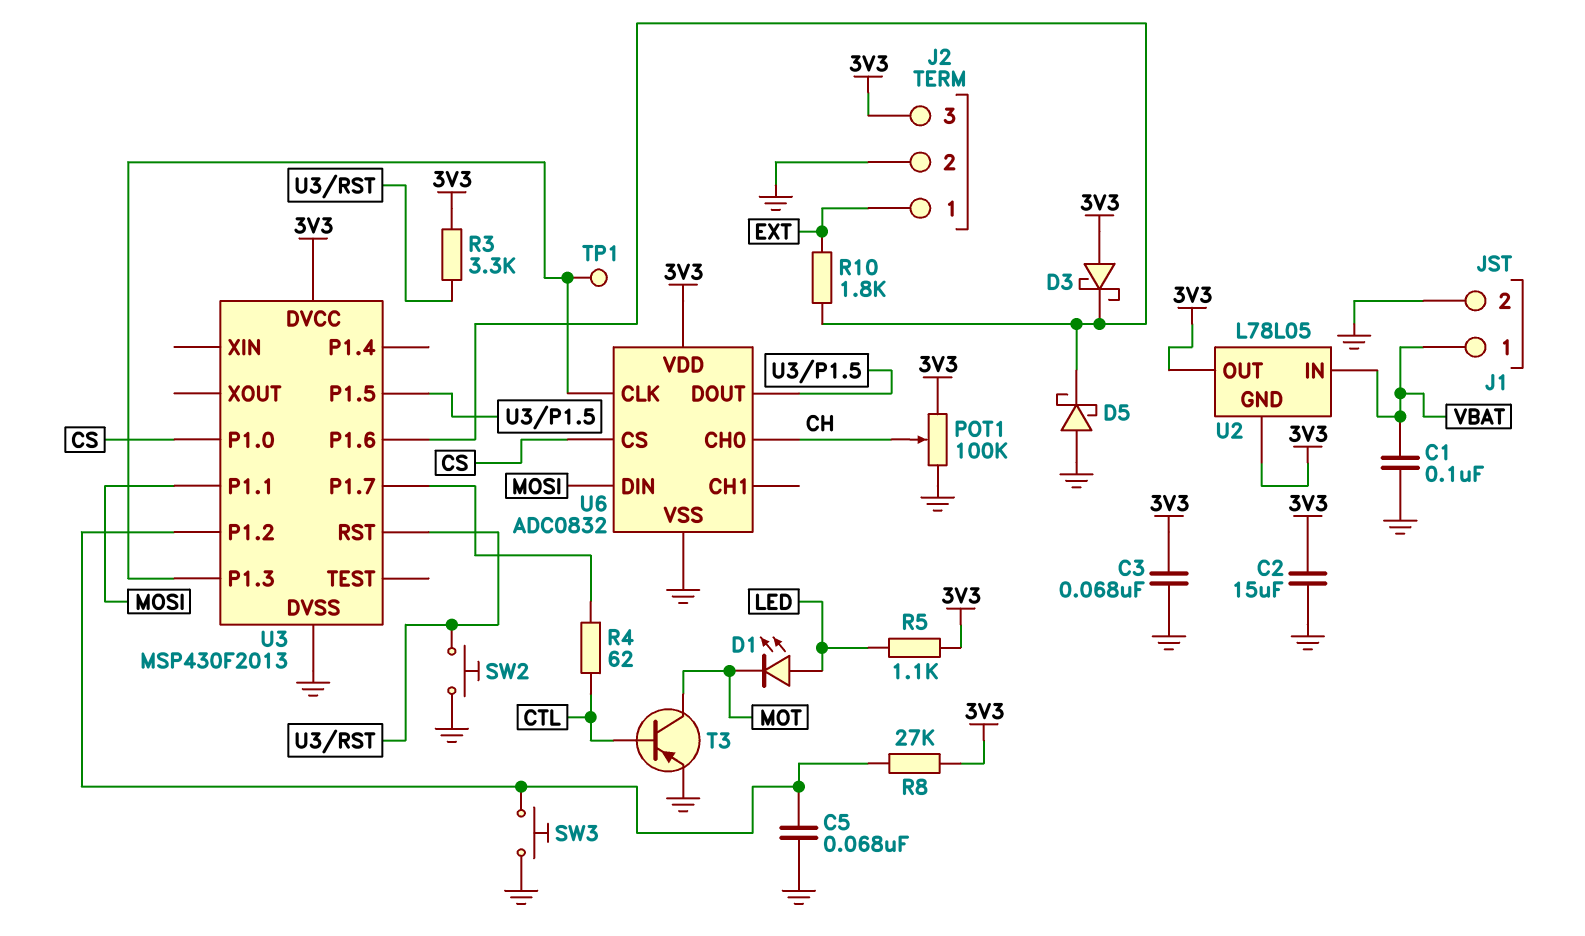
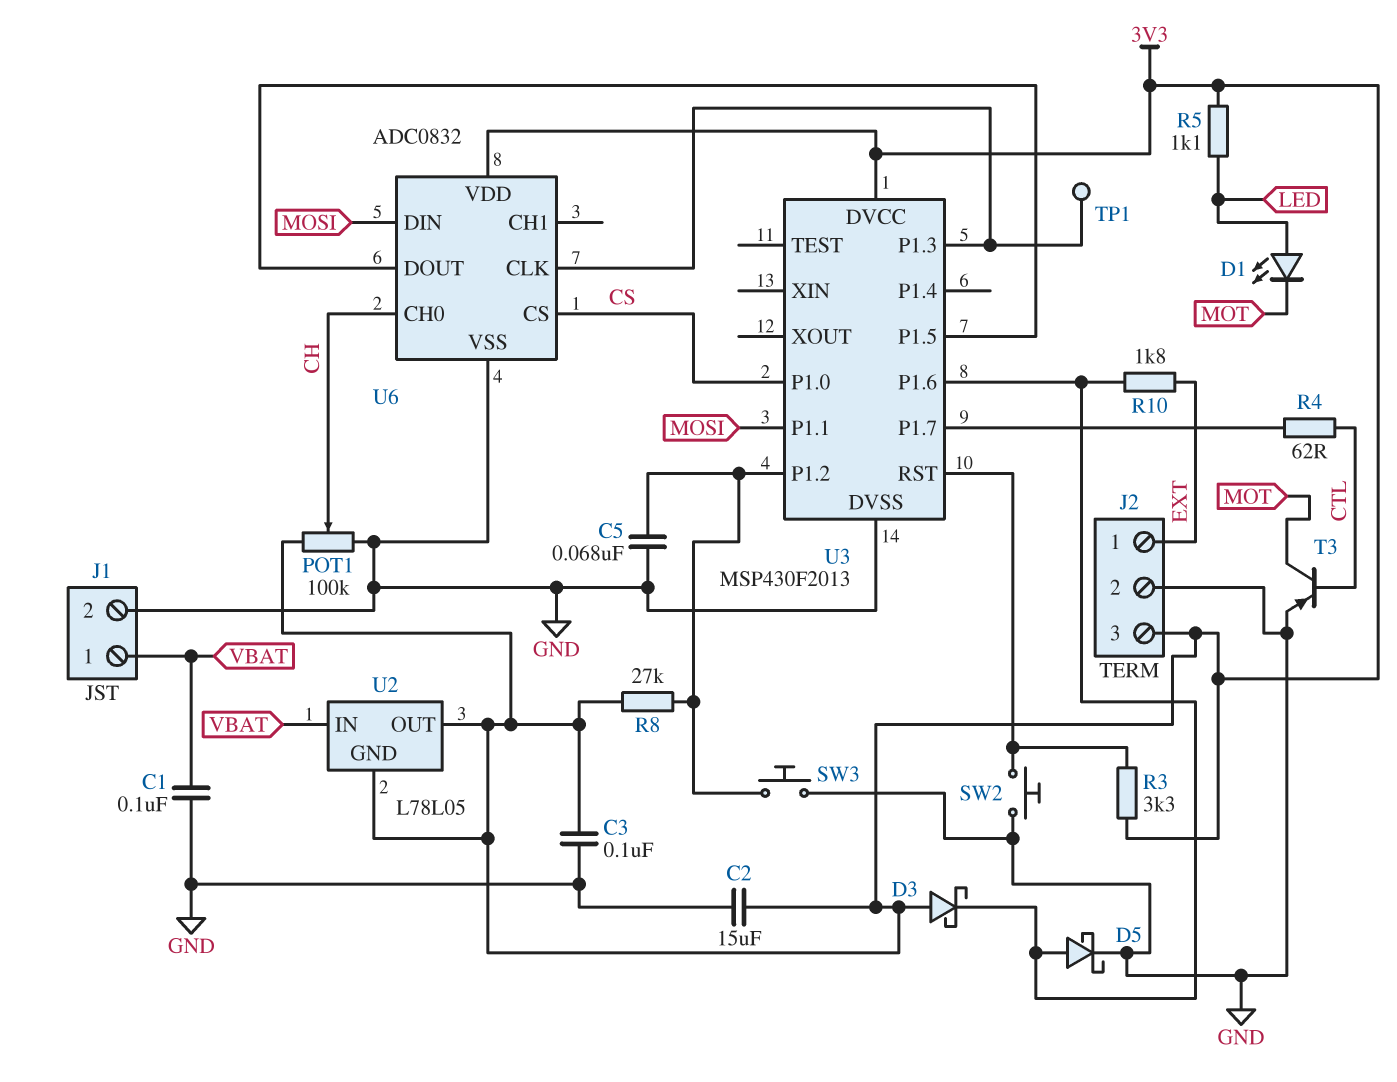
C3: 68nF (3V3, GND) -> 100nF (3V3, GND)
D5: schottky (A GND, K U3/P1.6) -> schottky (A U3/P1.6, K GND)

